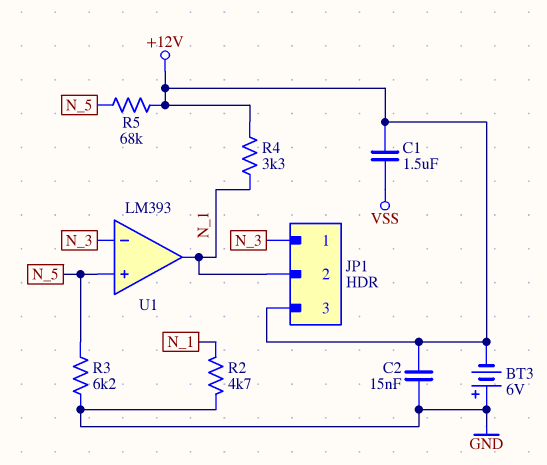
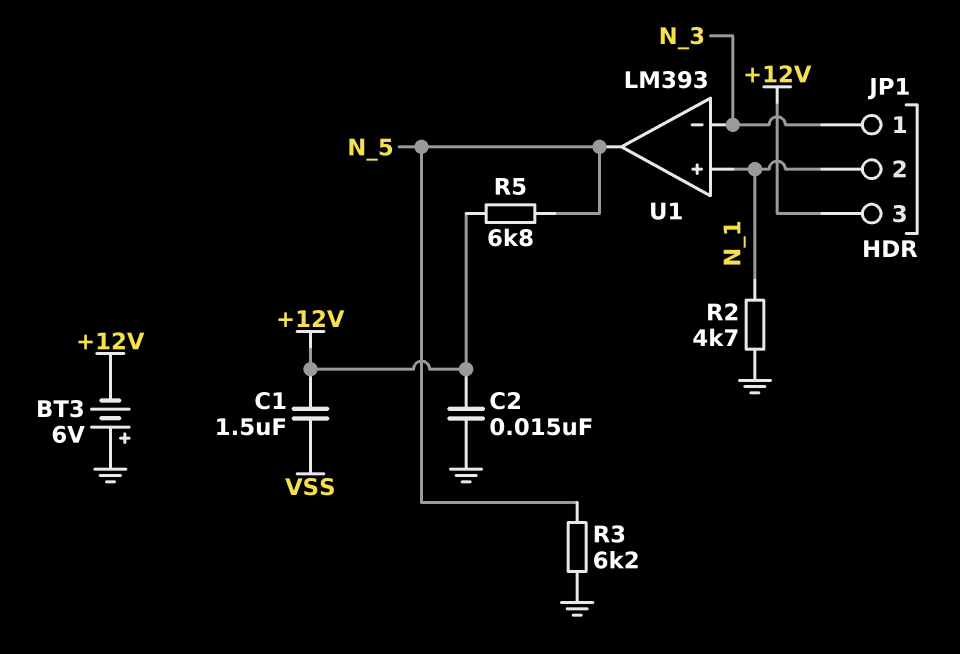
R4: 3.3k (+12V, N_1) -> none
R5: 68k (+12V, N_5) -> 6.8k (+12V, N_5)
U1 pin in+: N_5 -> N_1
U1 pin out: N_1 -> N_5

